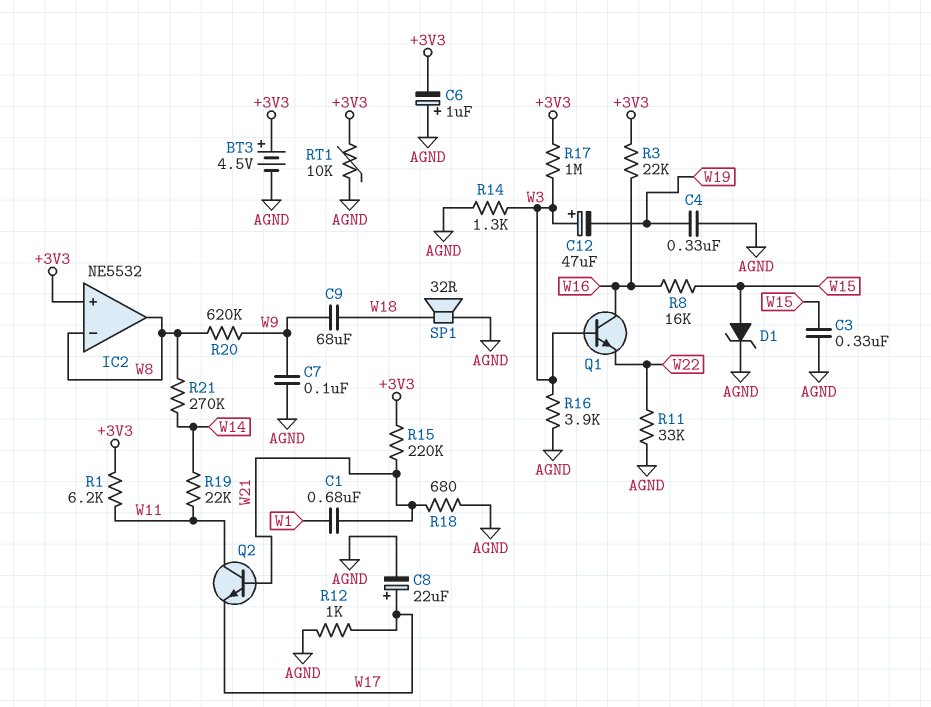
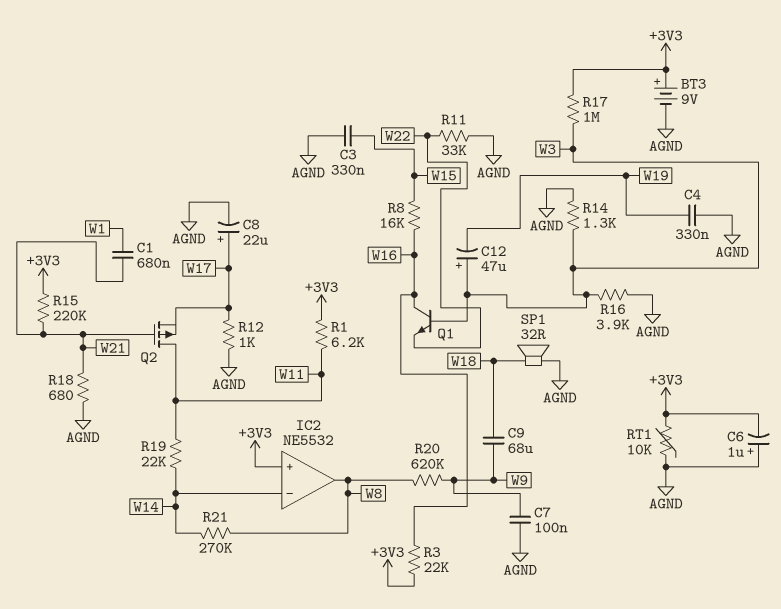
BT3: 4.5V (plus +3V3, minus AGND) -> 9V (plus +3V3, minus AGND)
D1: zener (A W15, K AGND) -> none
IC2 pin in-: W8 -> W14
Q2: NPN (B W21, C W11, E W17) -> PMOS (G W21, D W11, S W17)

